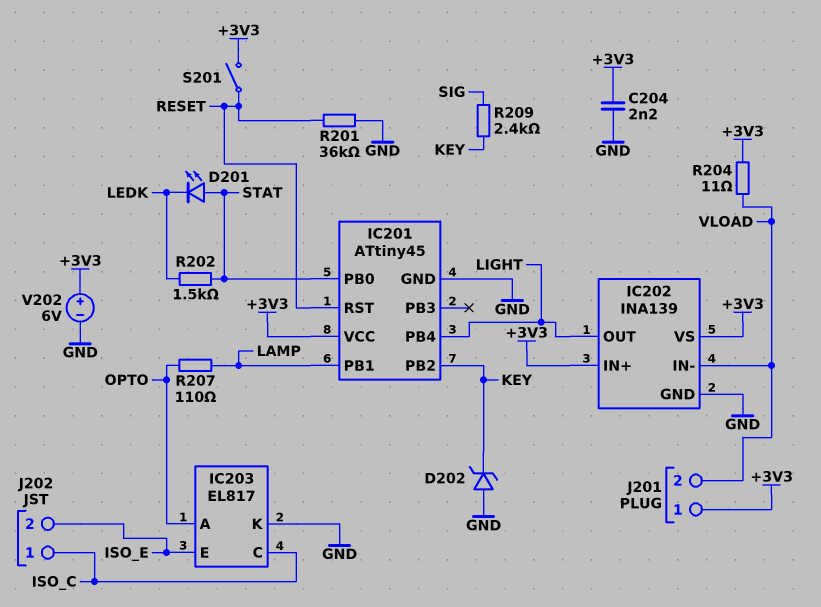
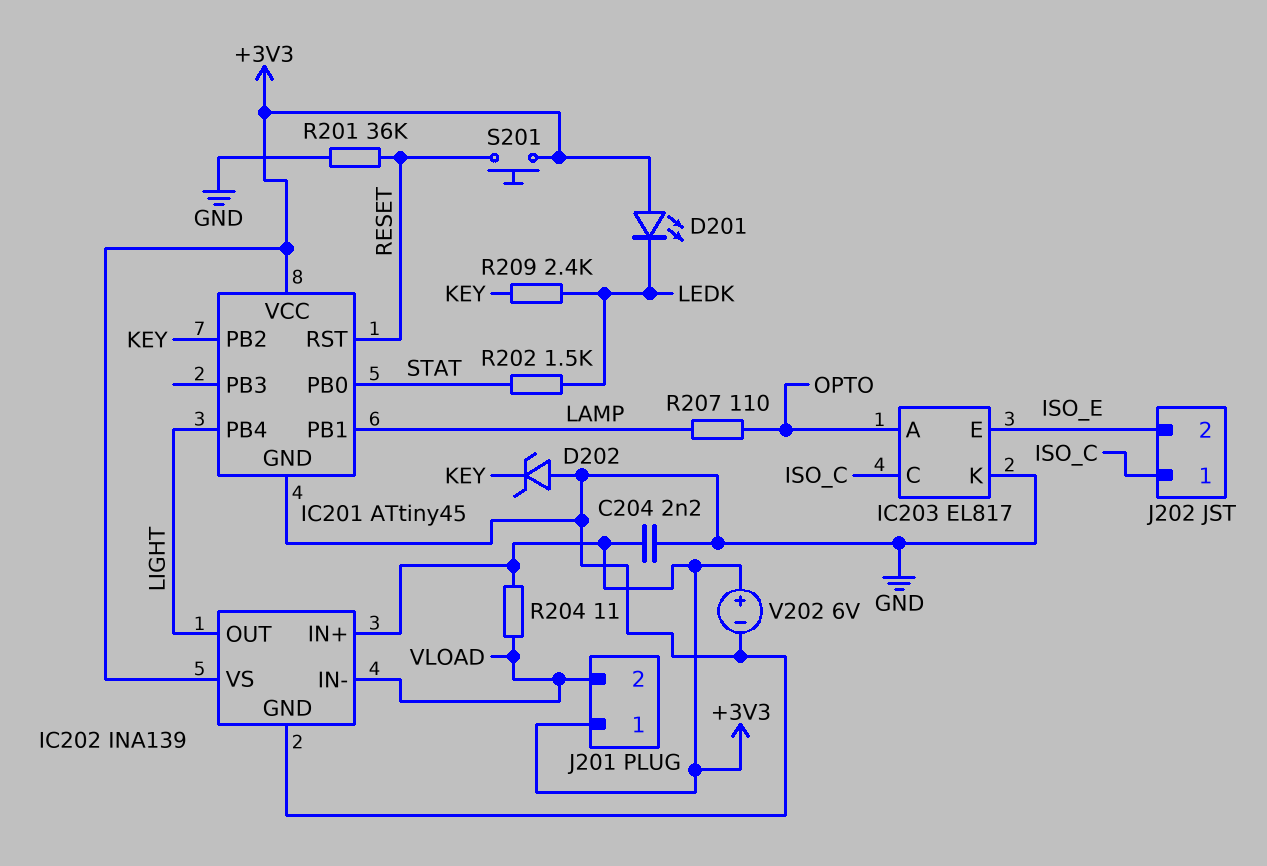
D201: LED (A STAT, K LEDK) -> LED (A +3V3, K LEDK)
R209: 2.4k (KEY, SIG) -> 2.4k (KEY, LEDK)
S201: switch (+3V3, RESET) -> button (+3V3, RESET)

